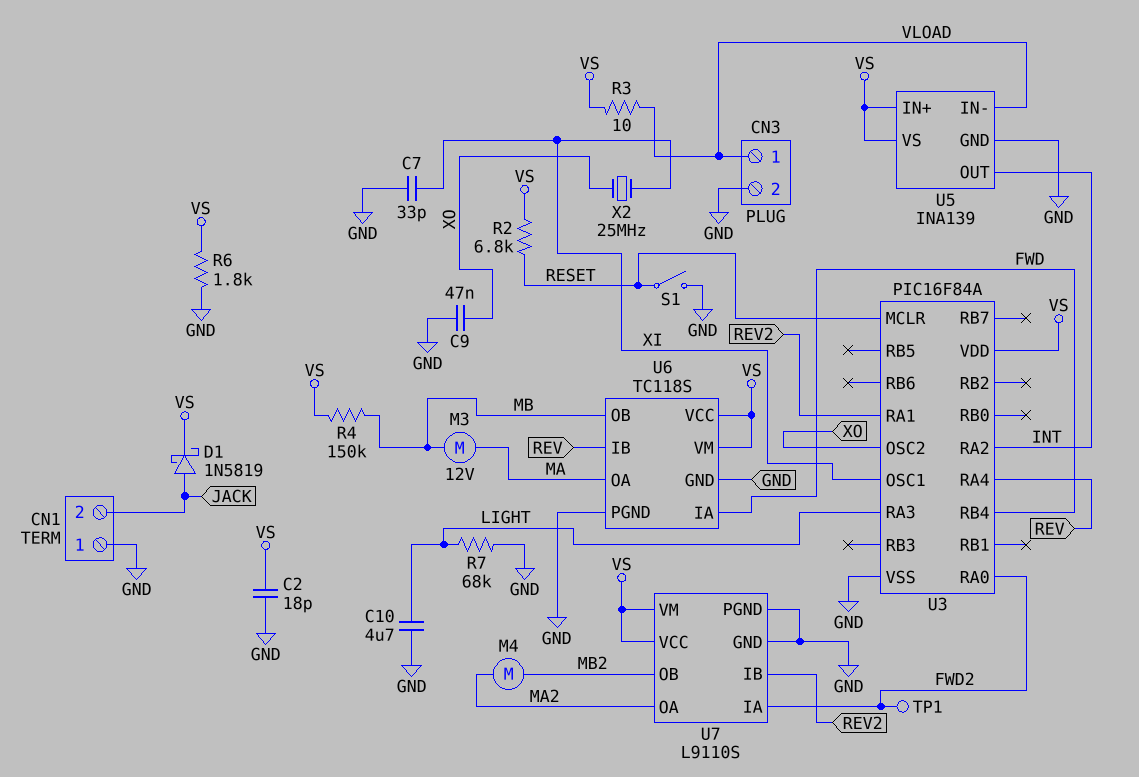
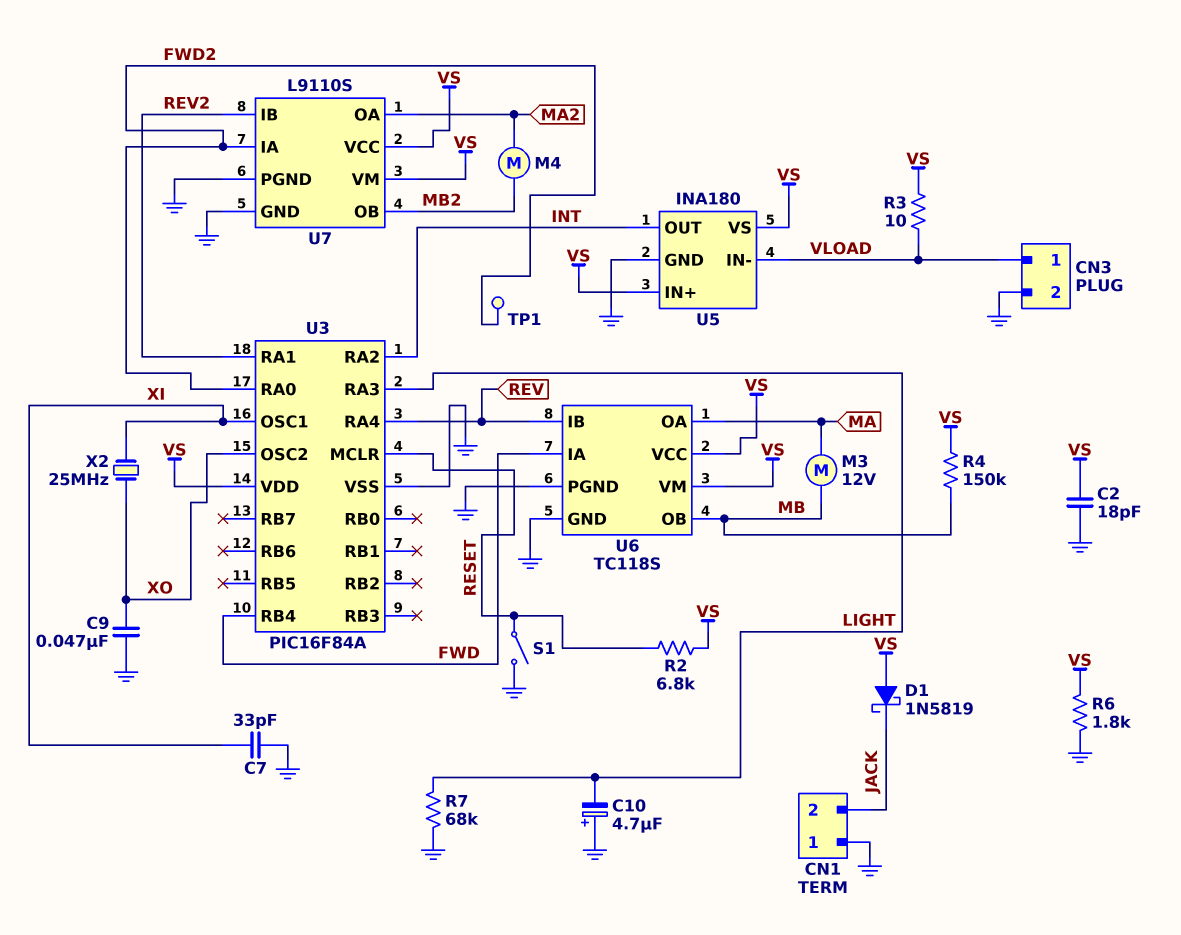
C10: 4.7uF (GND, LIGHT) -> 4.7uF (plus GND, minus LIGHT)
D1: schottky 1N5819 (A JACK, K VS) -> schottky 1N5819 (A VS, K JACK)
U5: INA139 -> INA180

